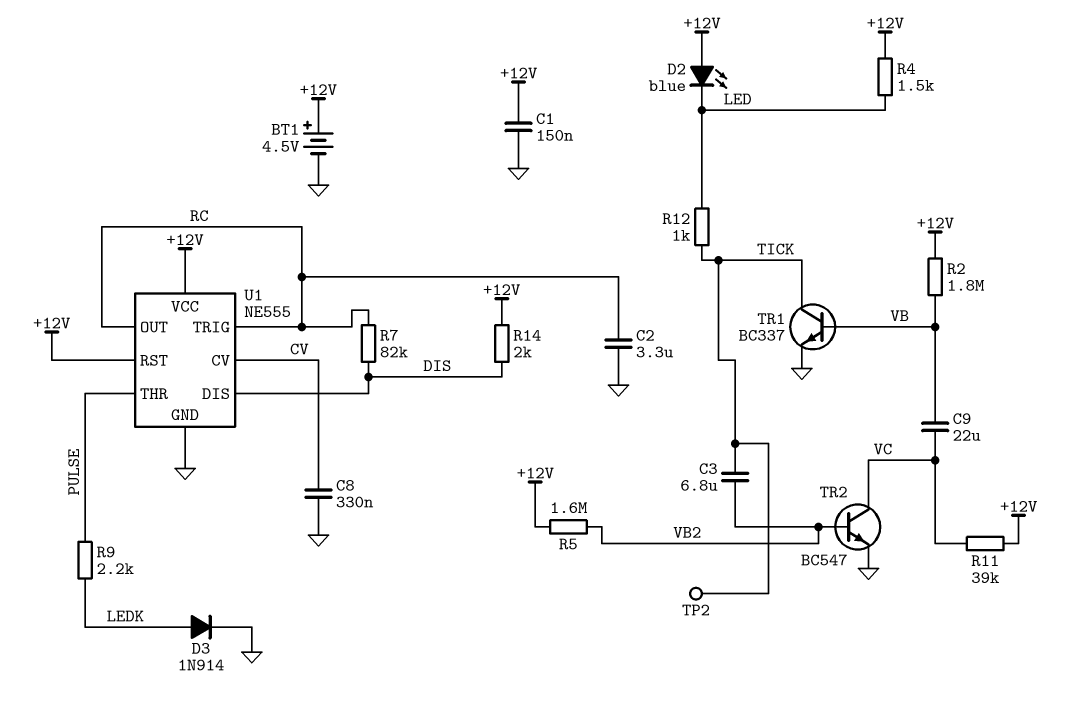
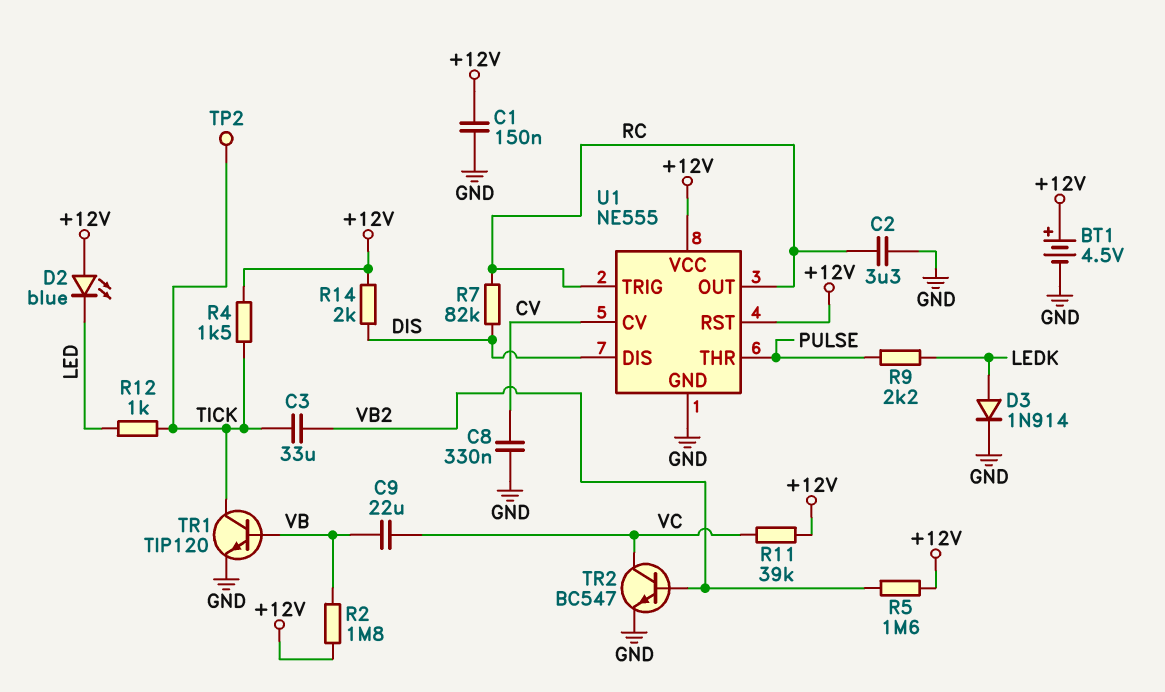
C3: 6.8uF (TICK, VB2) -> 33uF (TICK, VB2)
R4: 1.5k (+12V, LED) -> 1.5k (+12V, TICK)
TR1: NPN BC337 (B VB, C TICK, E GND) -> NPN TIP120 (B VB, C TICK, E GND)

